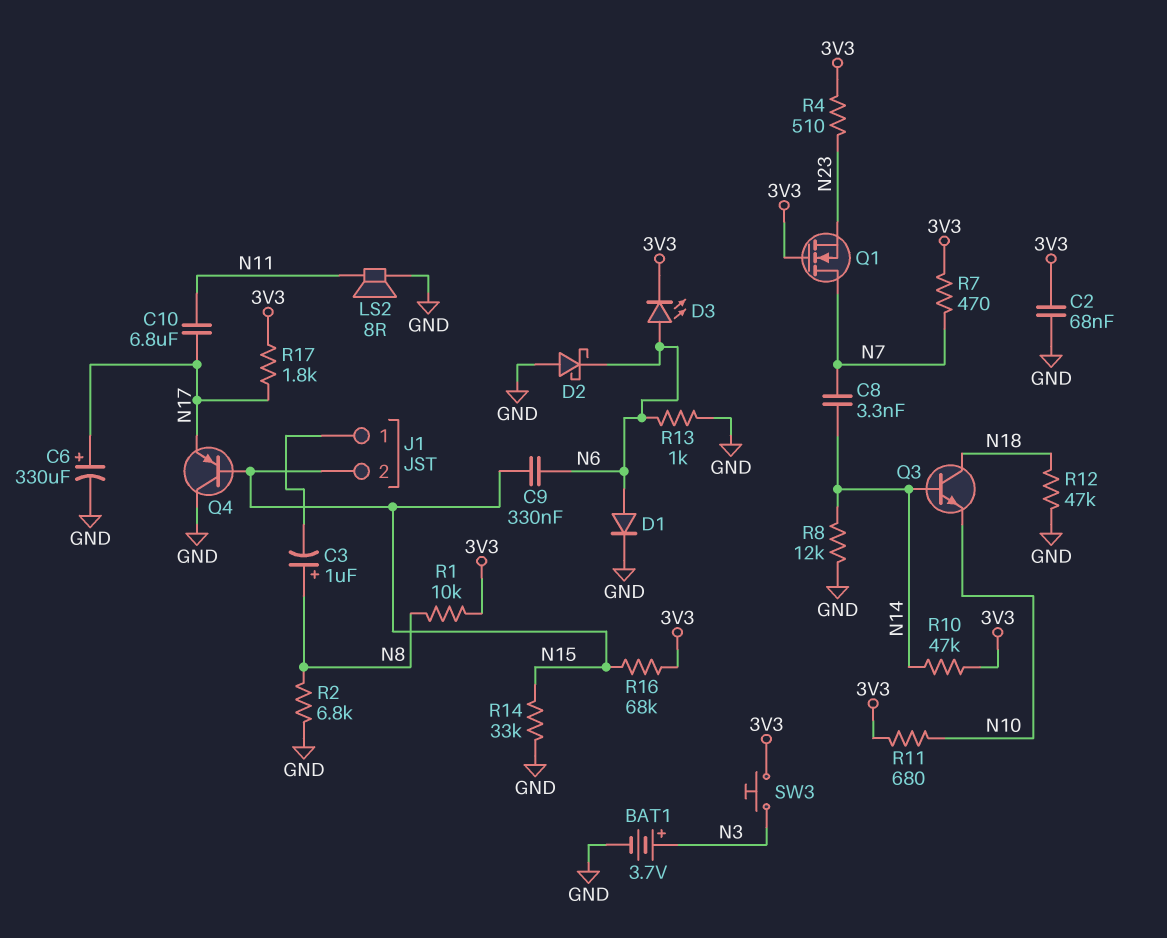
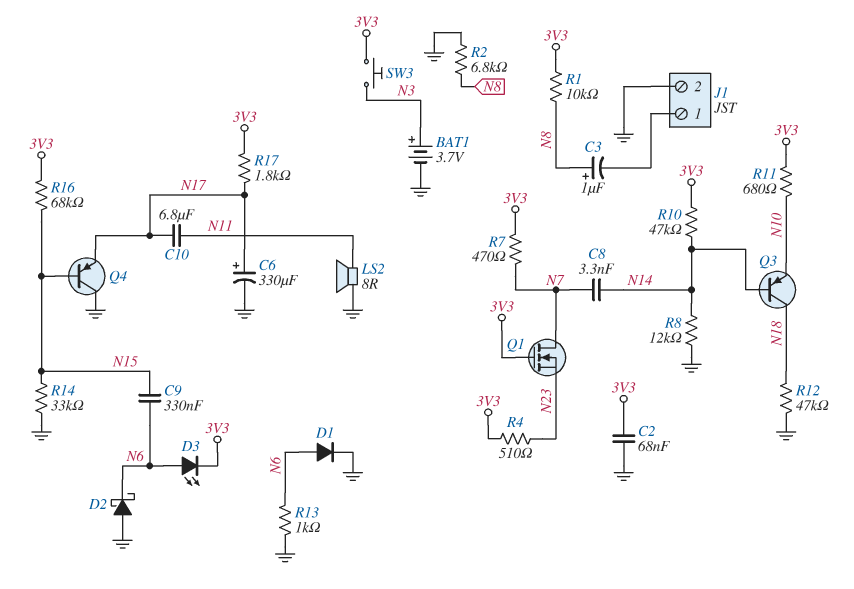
J1 pin 2: N15 -> GND
Q3: NPN (B N14, C N18, E N10) -> PNP (B N14, C N18, E N10)

